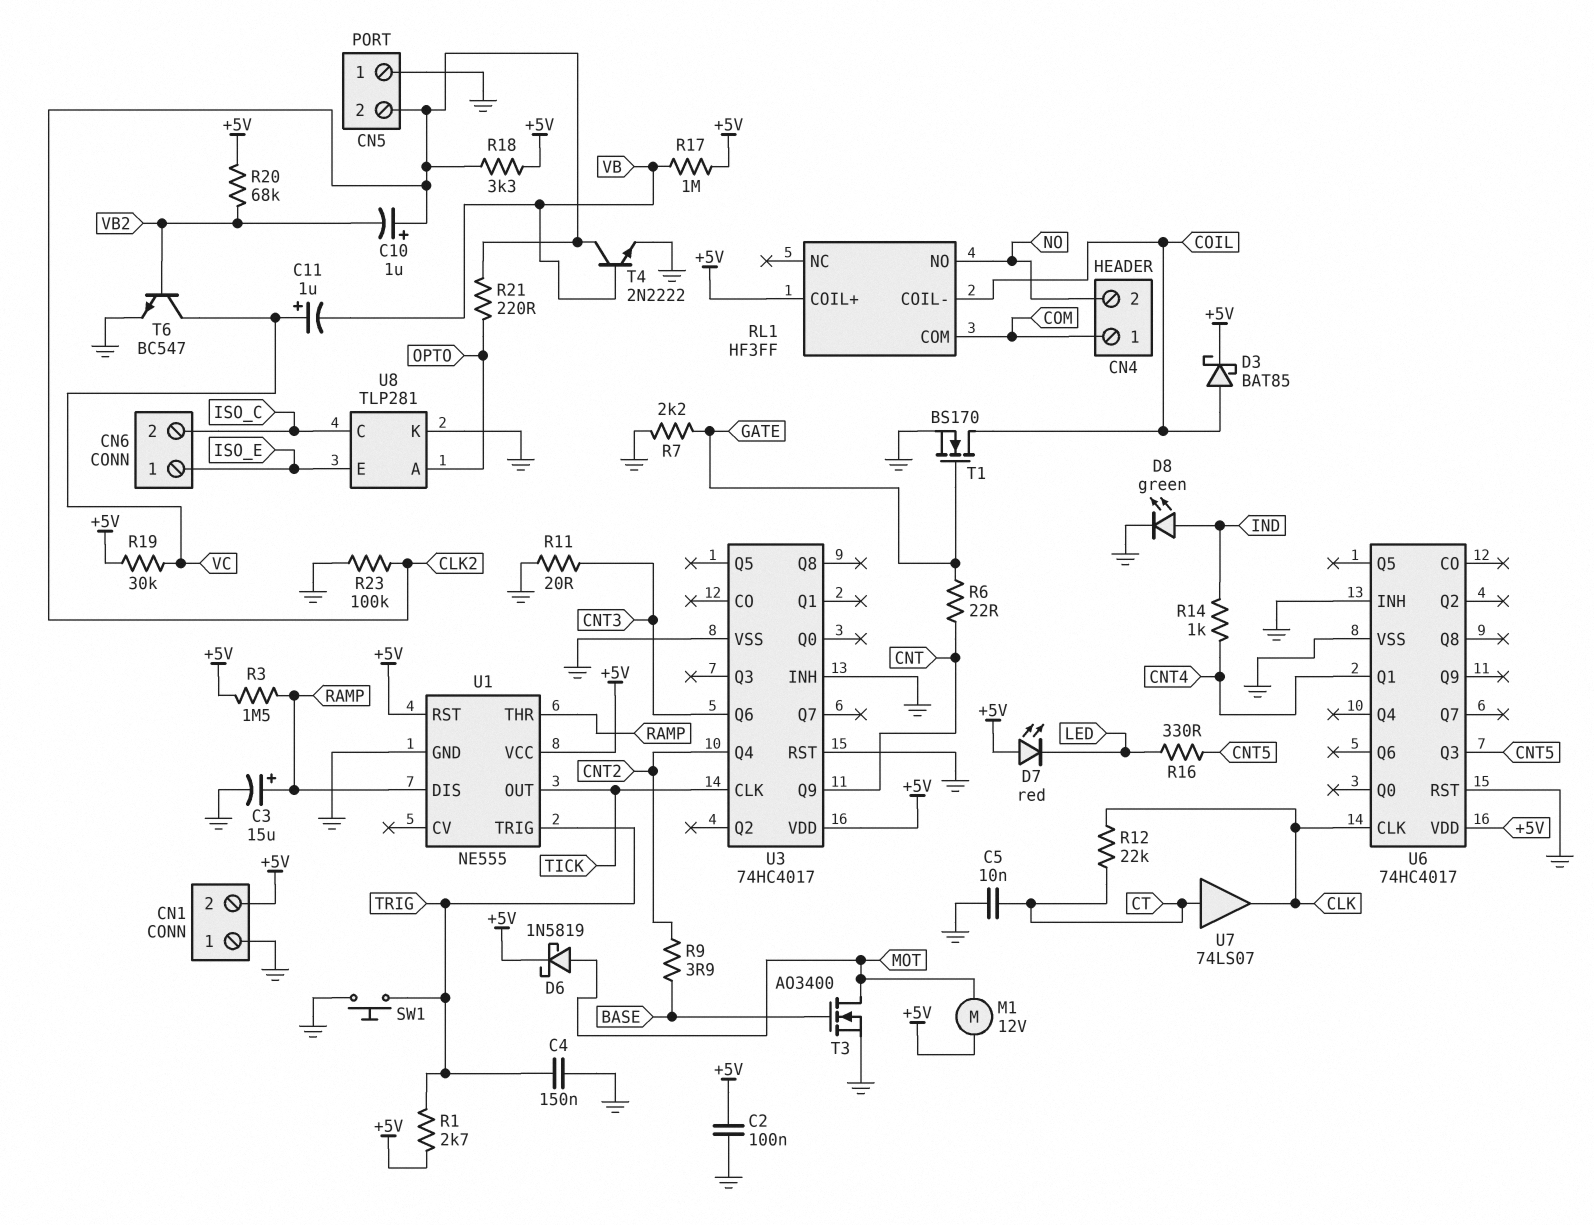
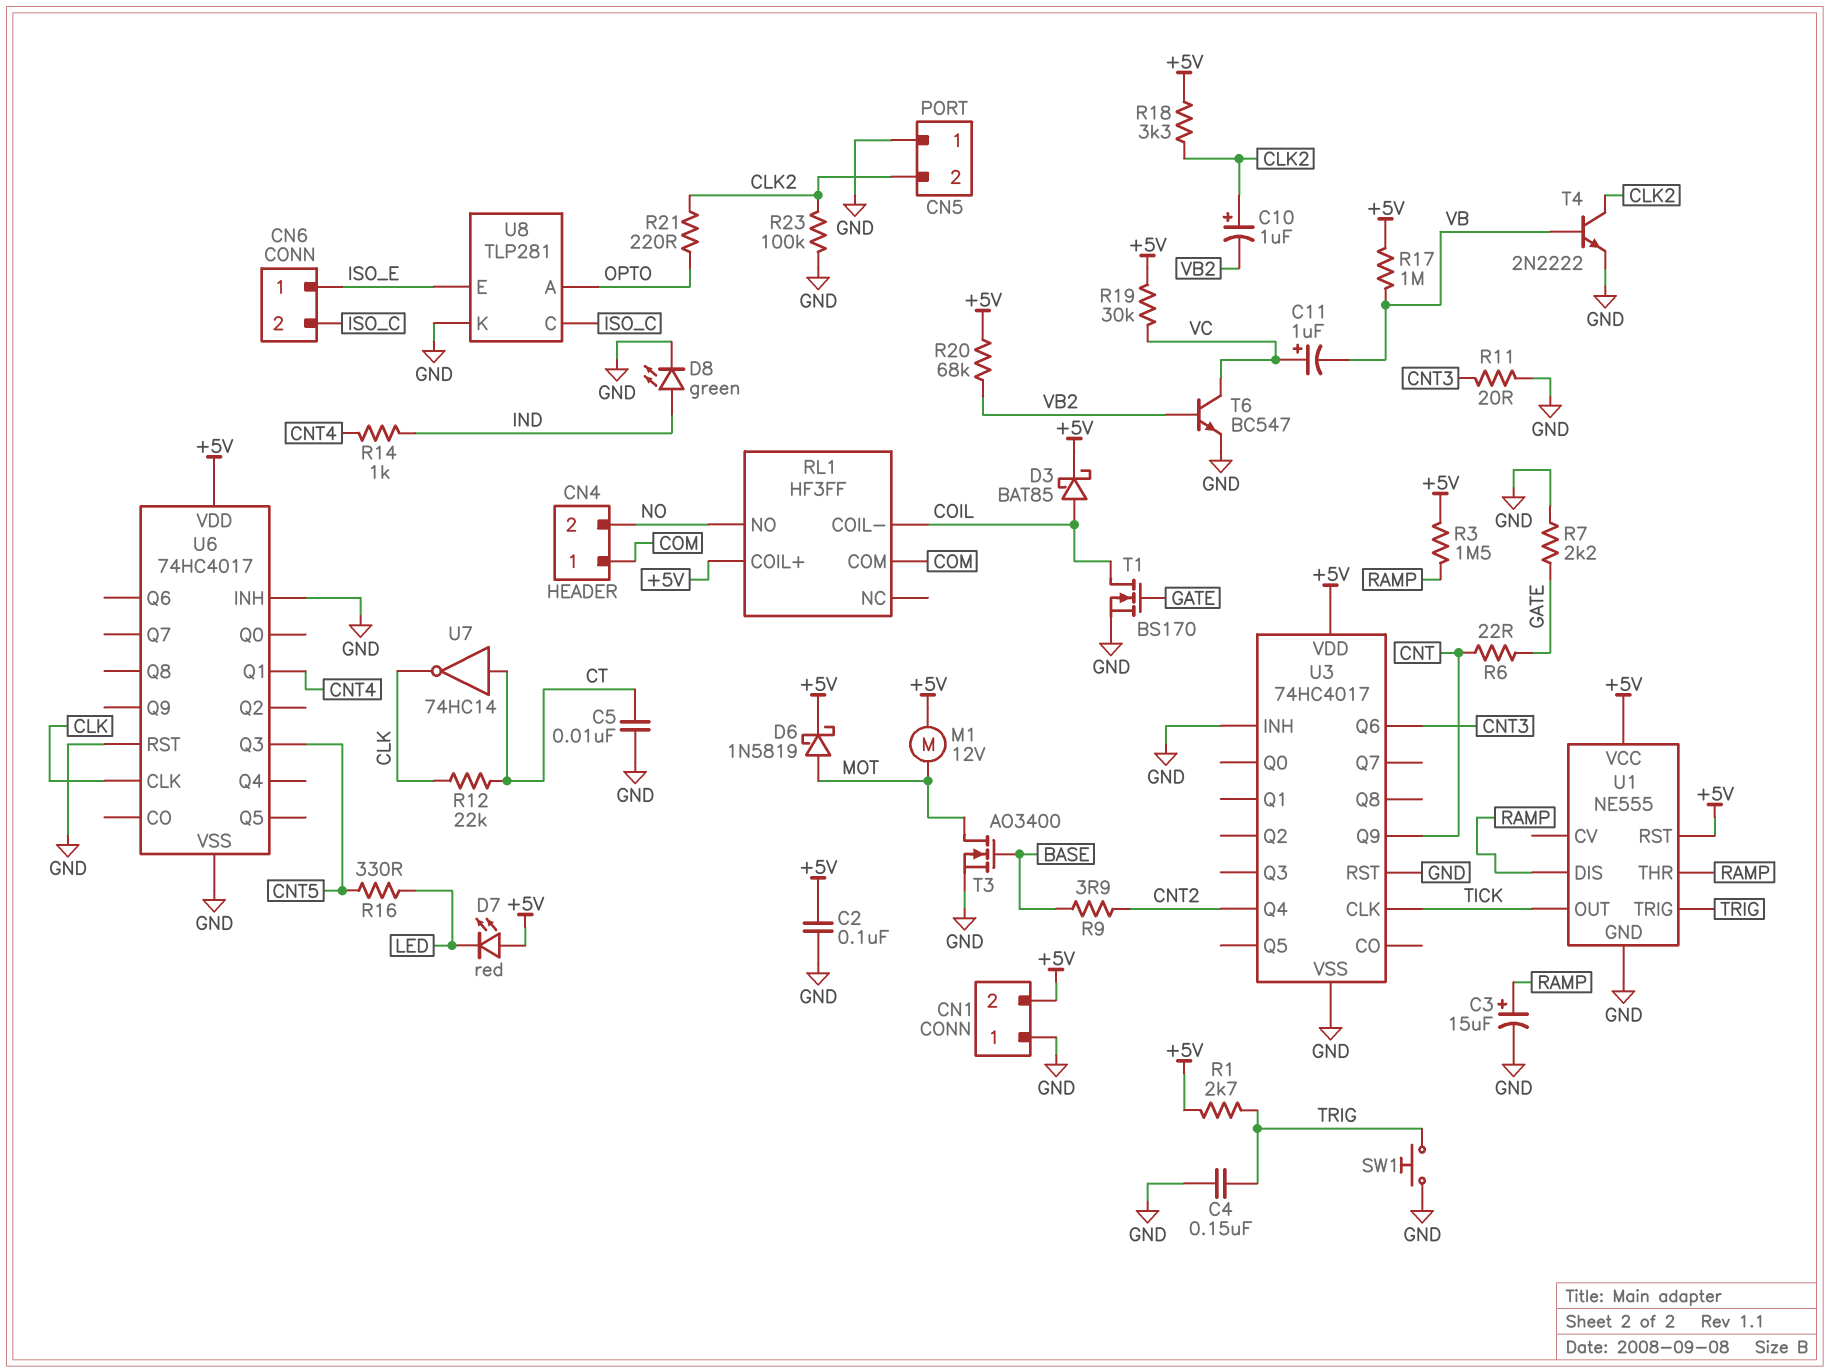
U7: buffer 74LS07 (in CT, out CLK) -> NOT 74HC14 (in CT, out CLK)

